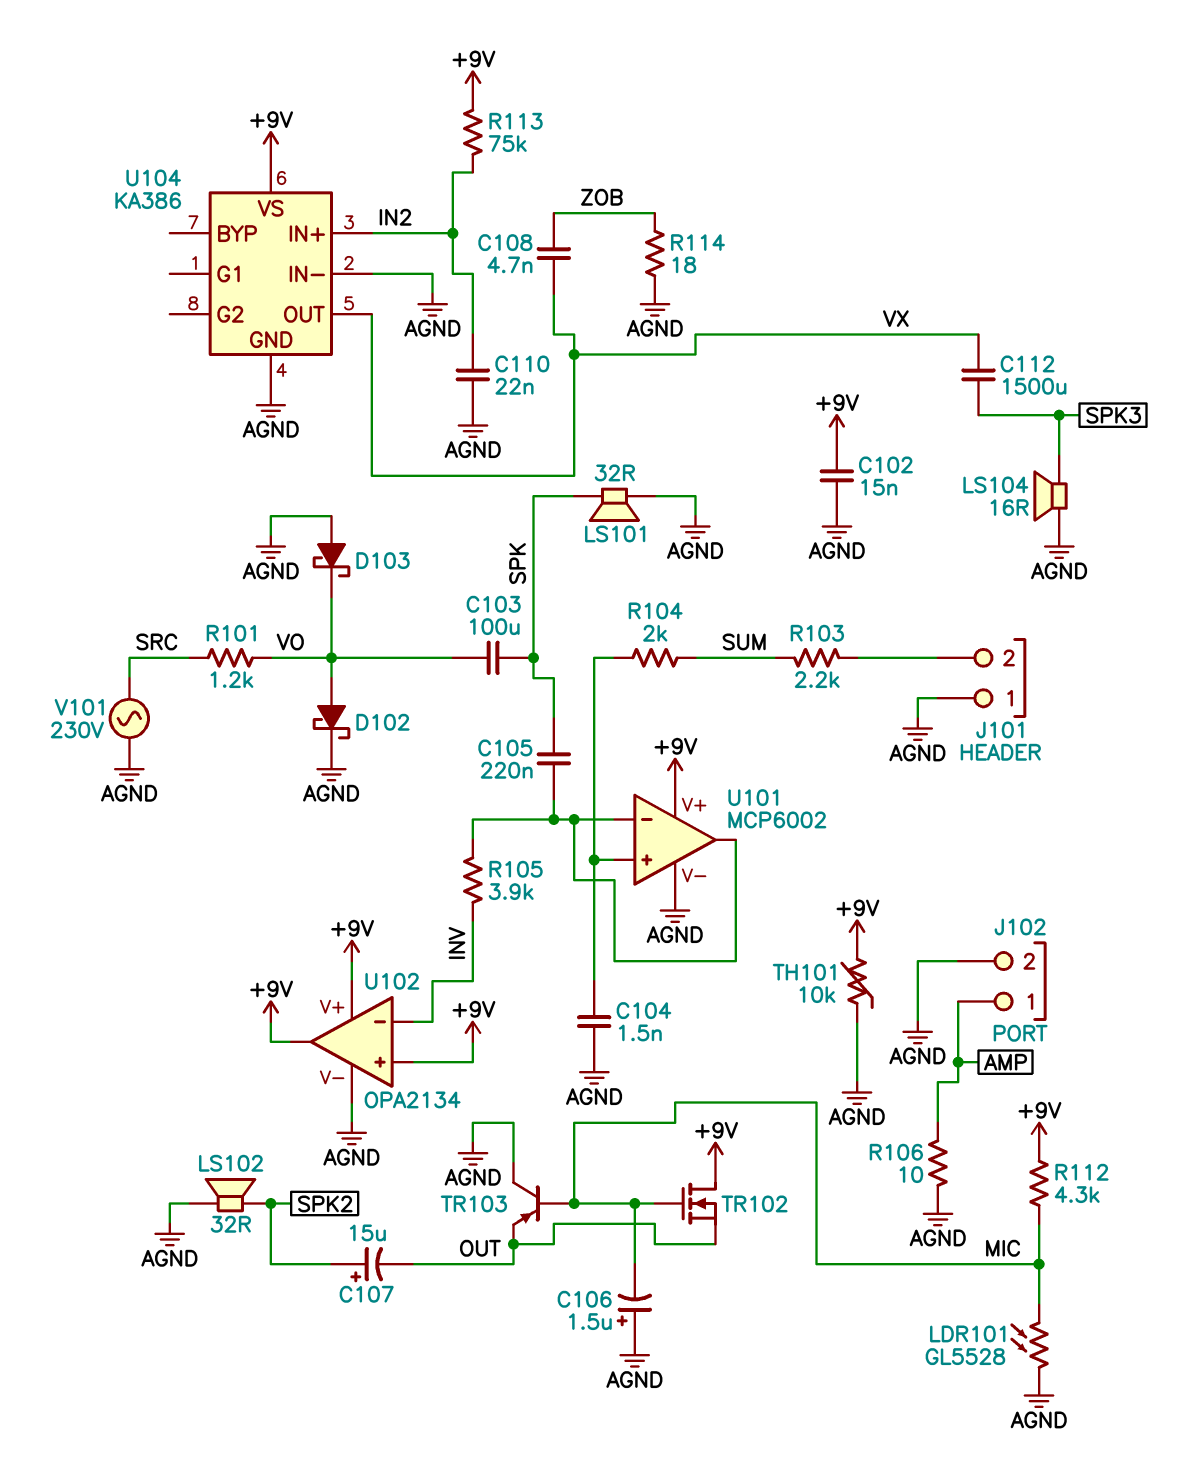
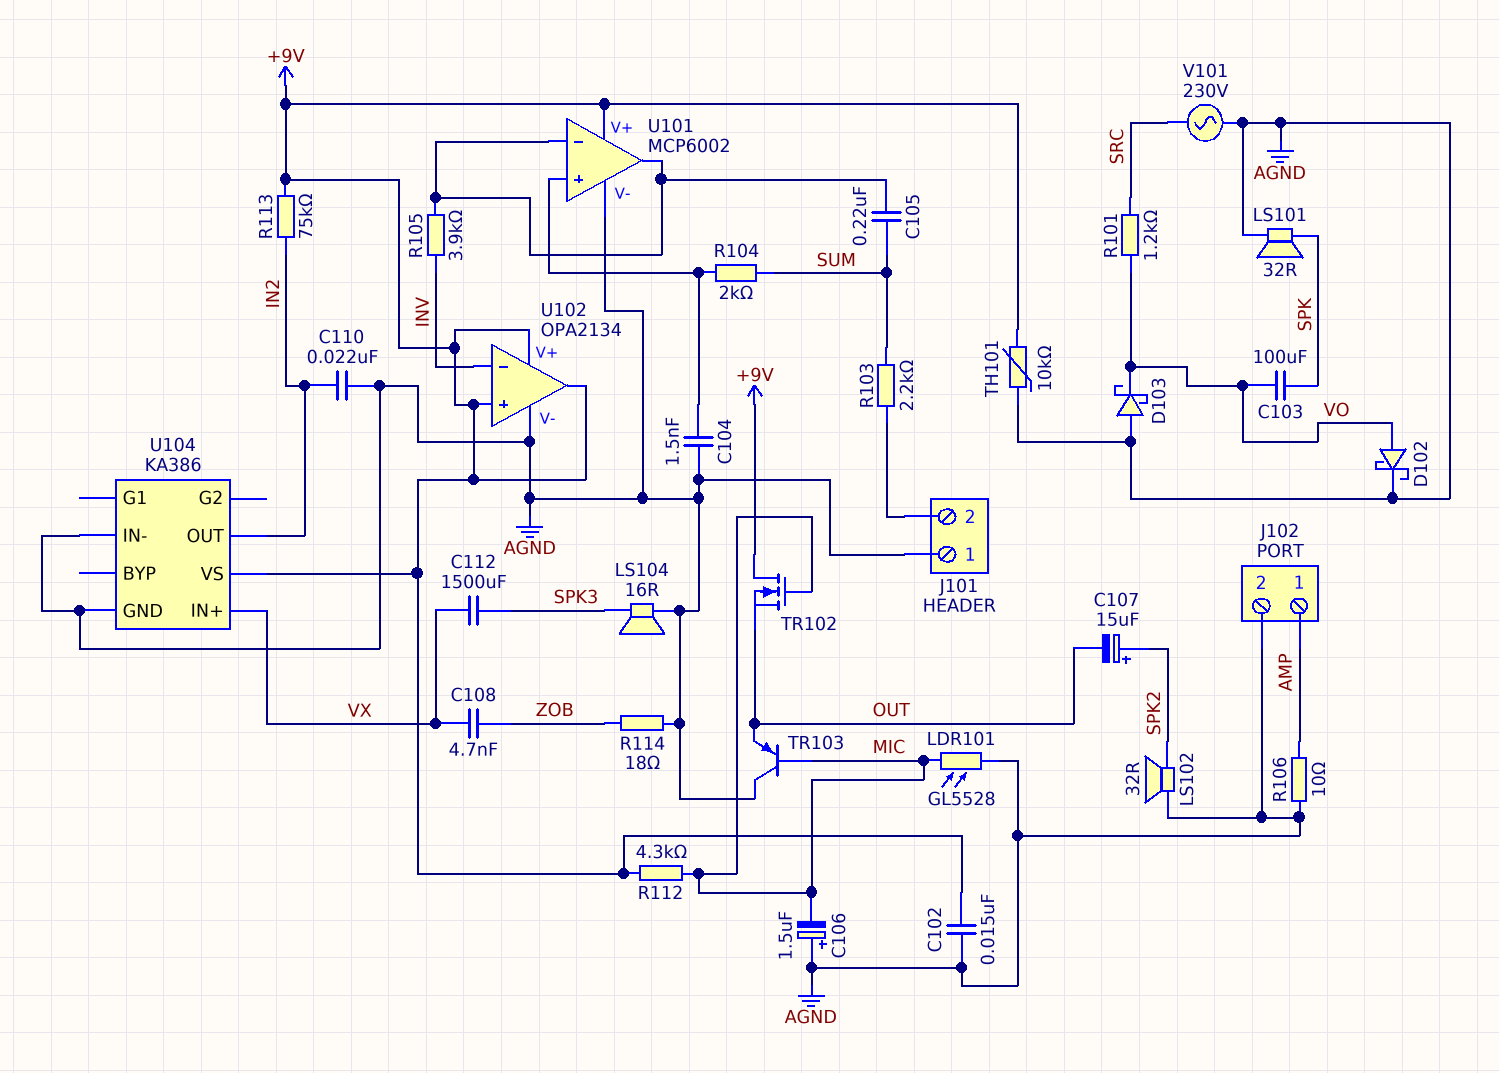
C105: 220nF (SPK, U101/in-) -> 220nF (SUM, U101/in-)
U104 pin IN+: IN2 -> VX
U104 pin OUT: VX -> IN2

